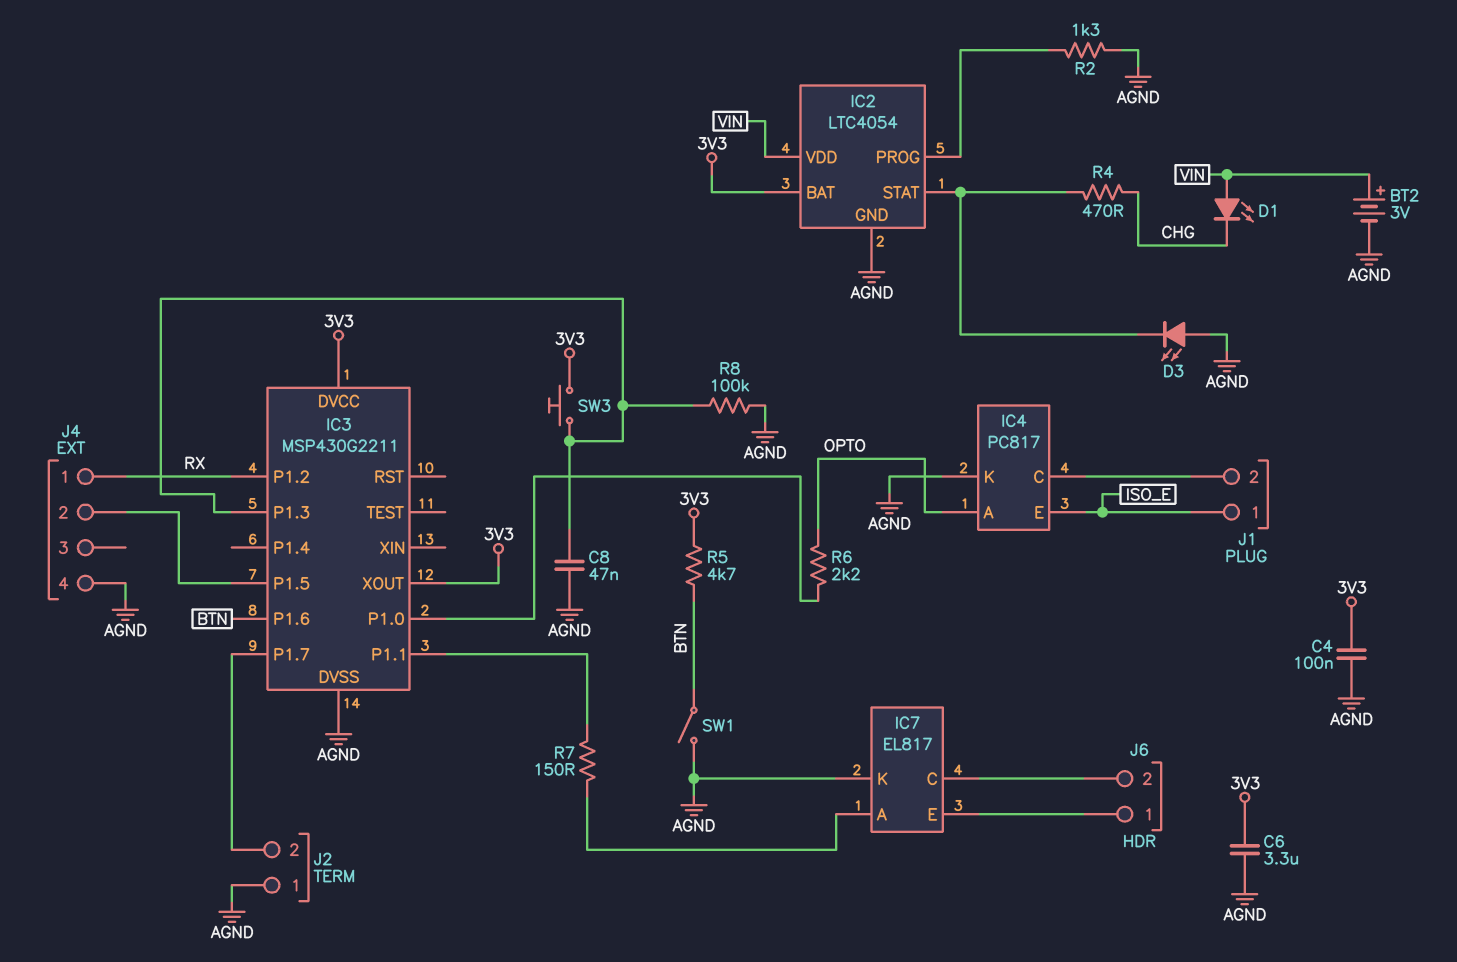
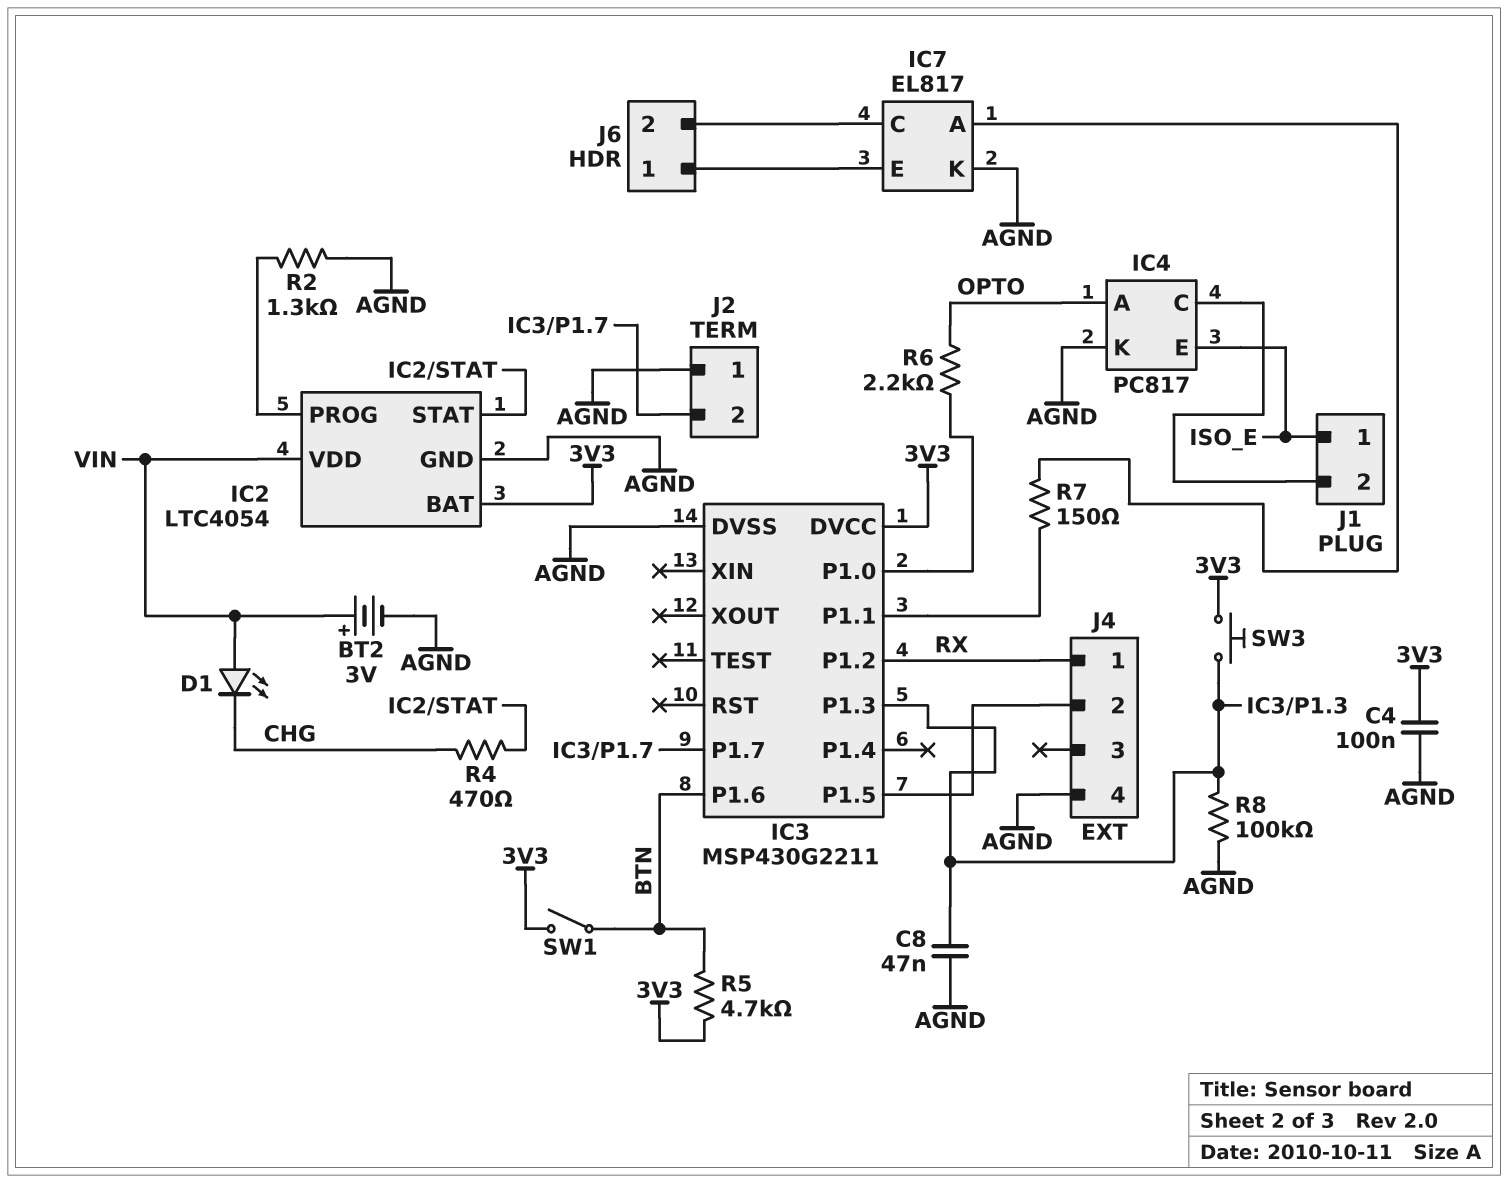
C6: 3.3uF (3V3, AGND) -> none
D3: LED (A AGND, K IC2/STAT) -> none
IC3 pin XOUT: 3V3 -> none
SW1: switch (AGND, BTN) -> switch (3V3, BTN)

